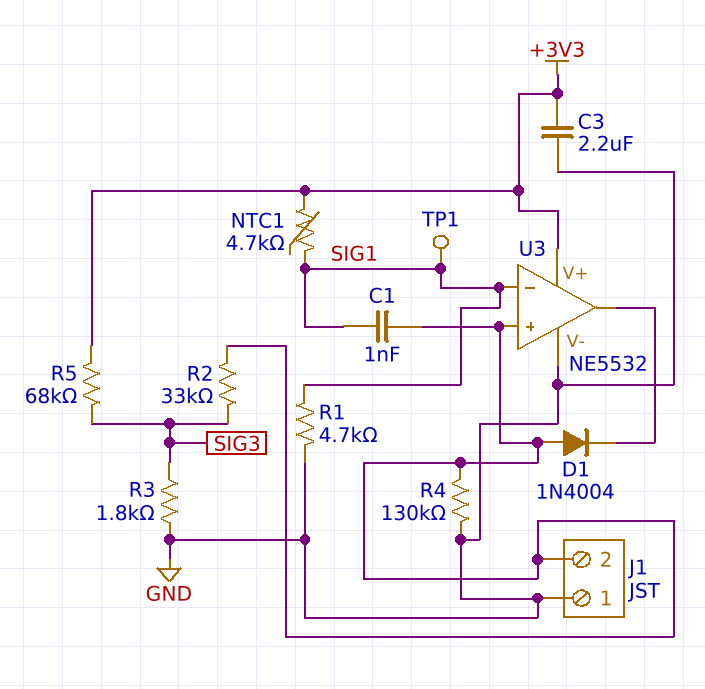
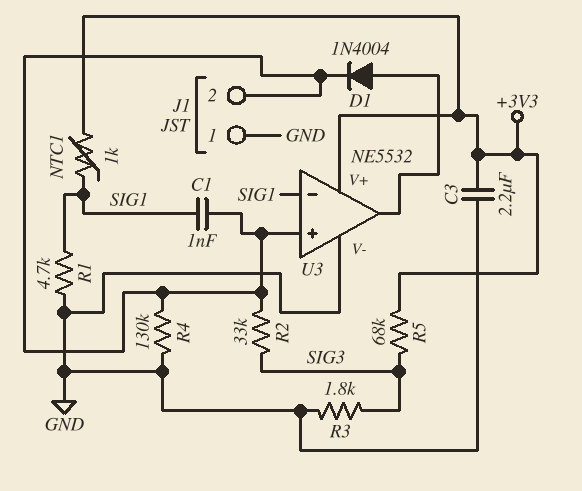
D1: diode 1N4004 (A J1/2, K U3/out) -> diode 1N4004 (A U3/out, K J1/2)
NTC1: 4.7k (+3V3, SIG1) -> 1k (+3V3, SIG1)
TP1: test point (SIG1) -> none

